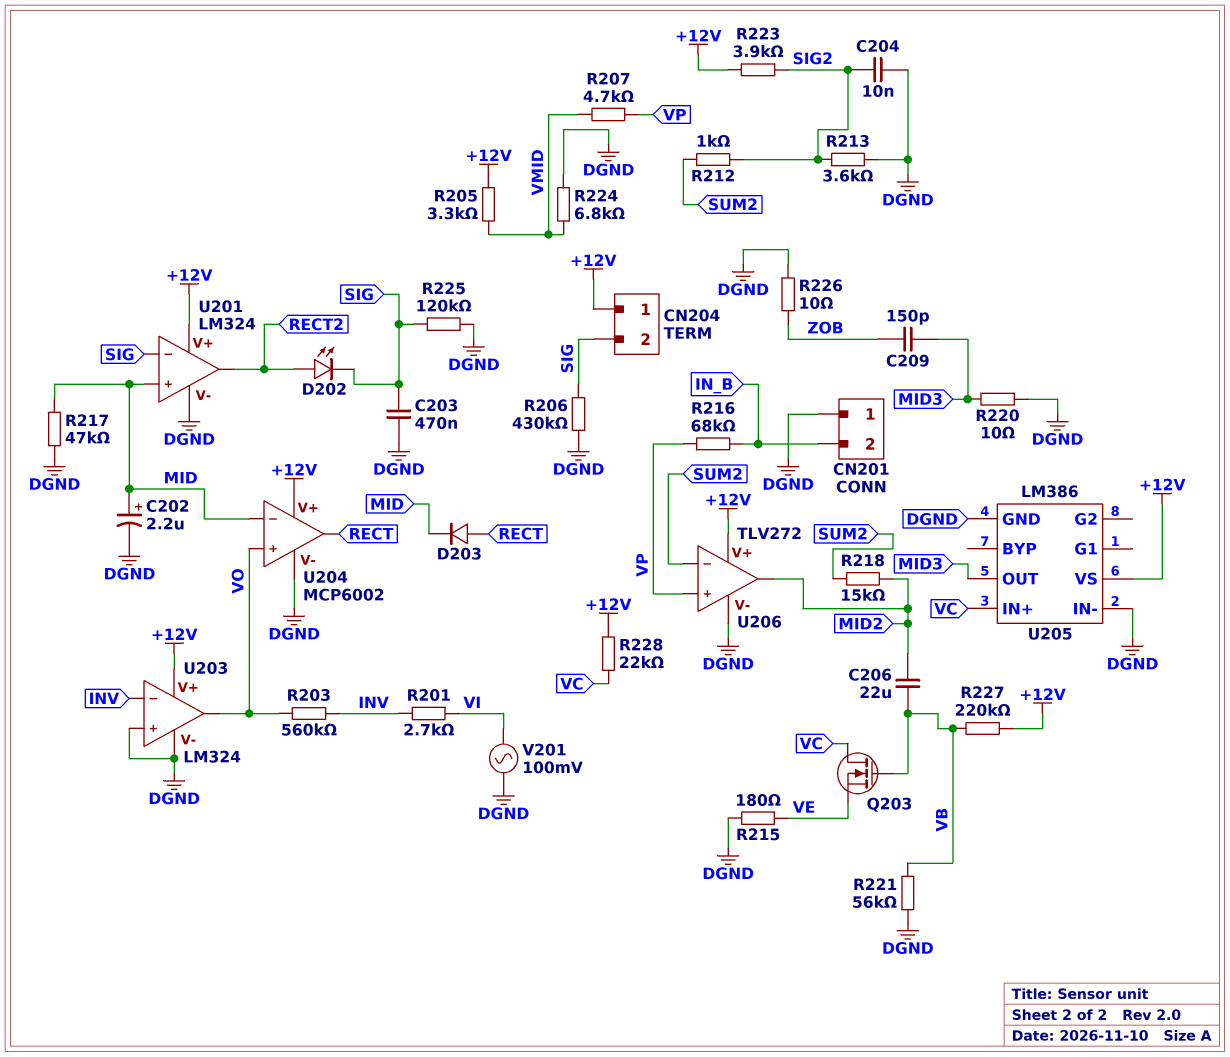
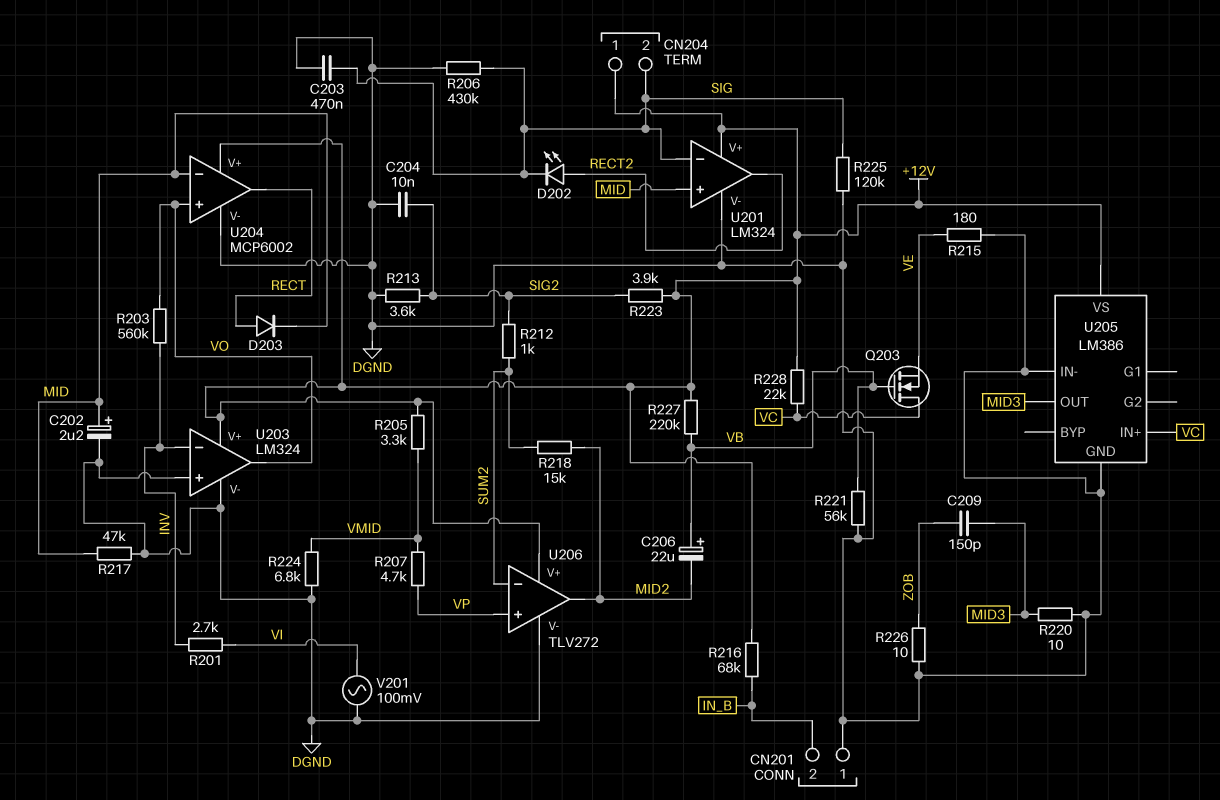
C206: 22uF (MID2, VB) -> 22uF (plus VB, minus MID2)
R216: 68k (IN_B, VP) -> 68k (+12V, IN_B)

